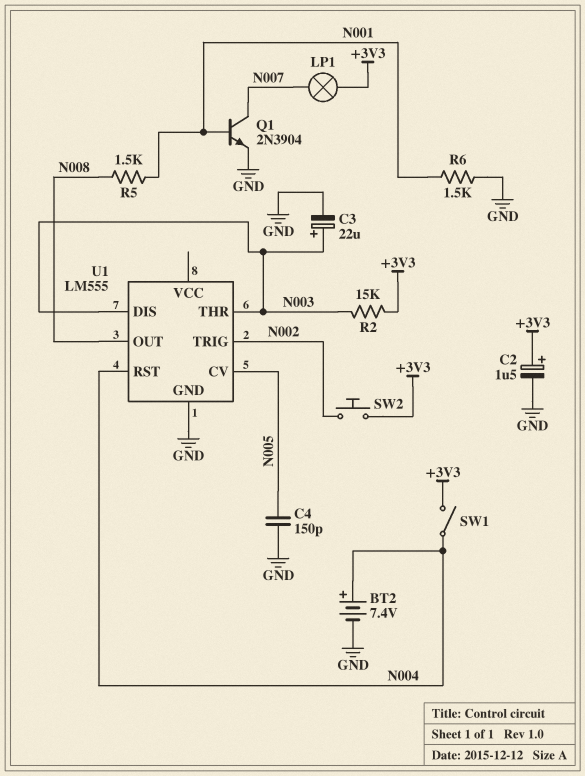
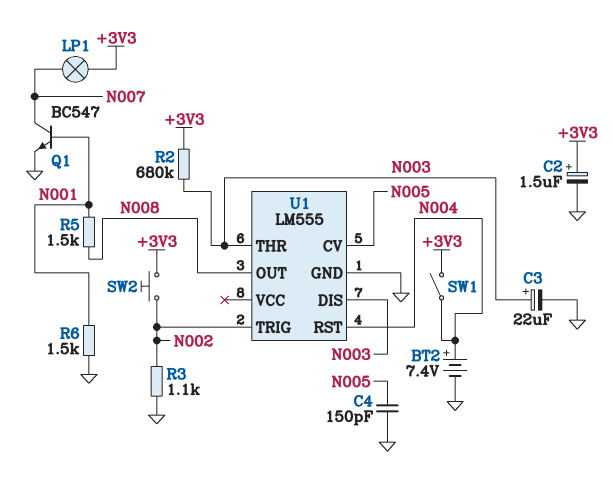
Q1: NPN 2N3904 (B N001, C N007, E GND) -> NPN BC547 (B N001, C N007, E GND)
R2: 15k (+3V3, N003) -> 680k (+3V3, N003)
R3: none -> 1.1k (GND, N002)

